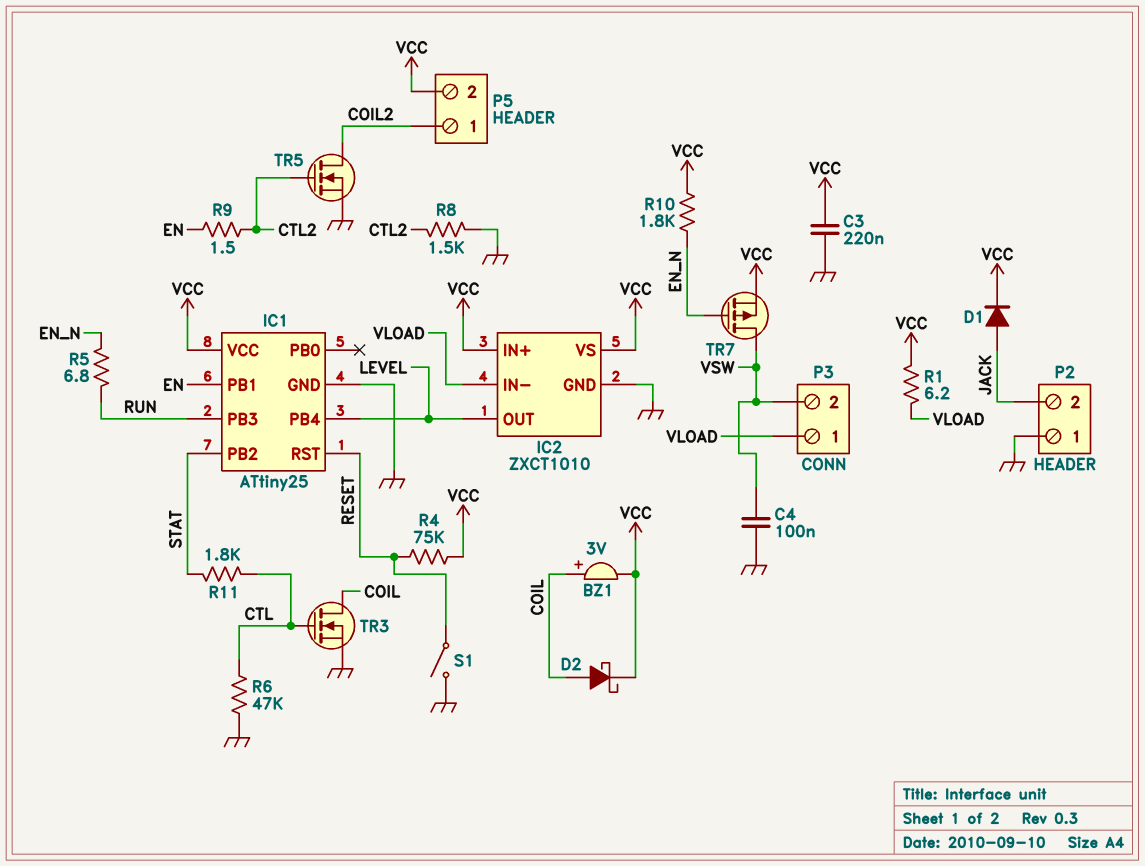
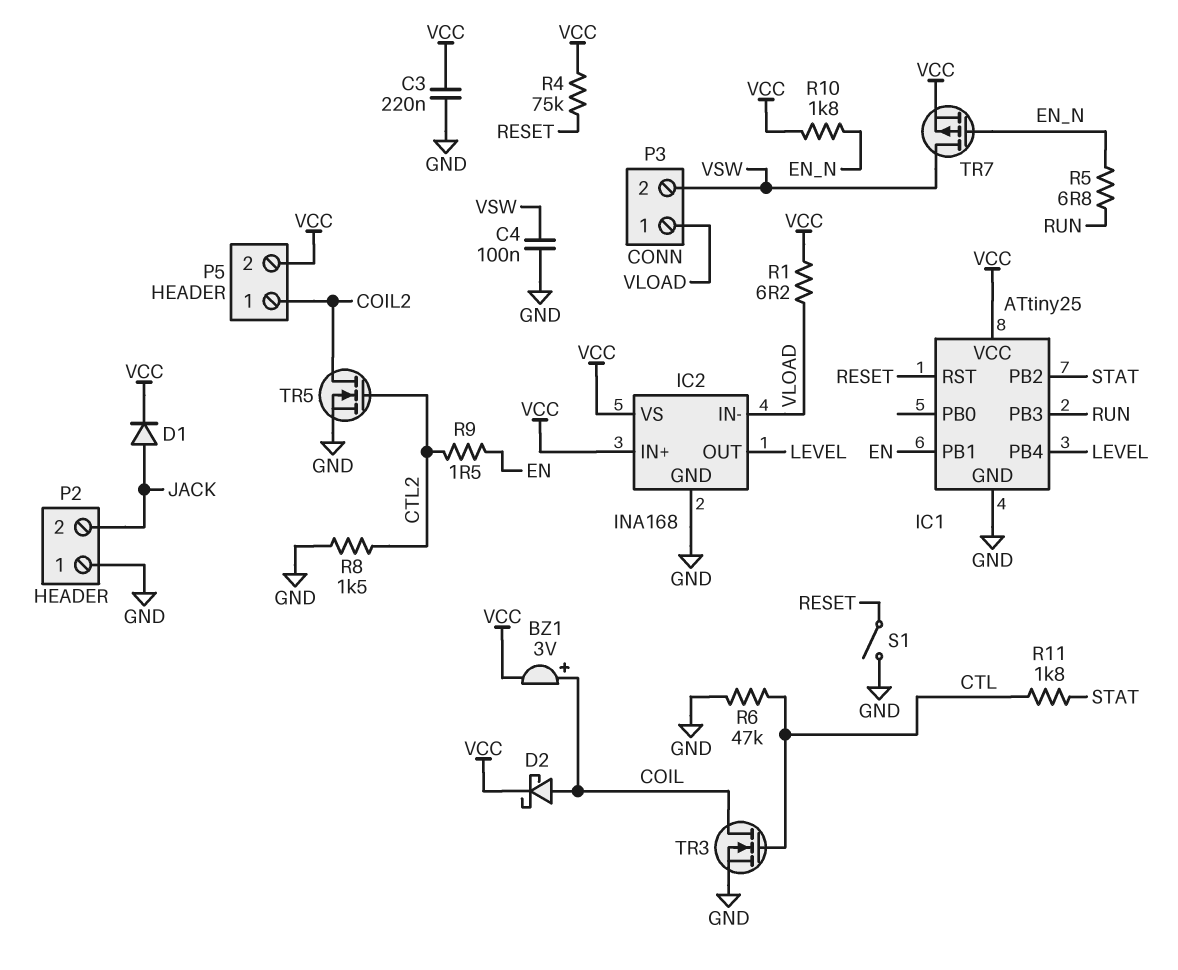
IC2: ZXCT1010 -> INA168

